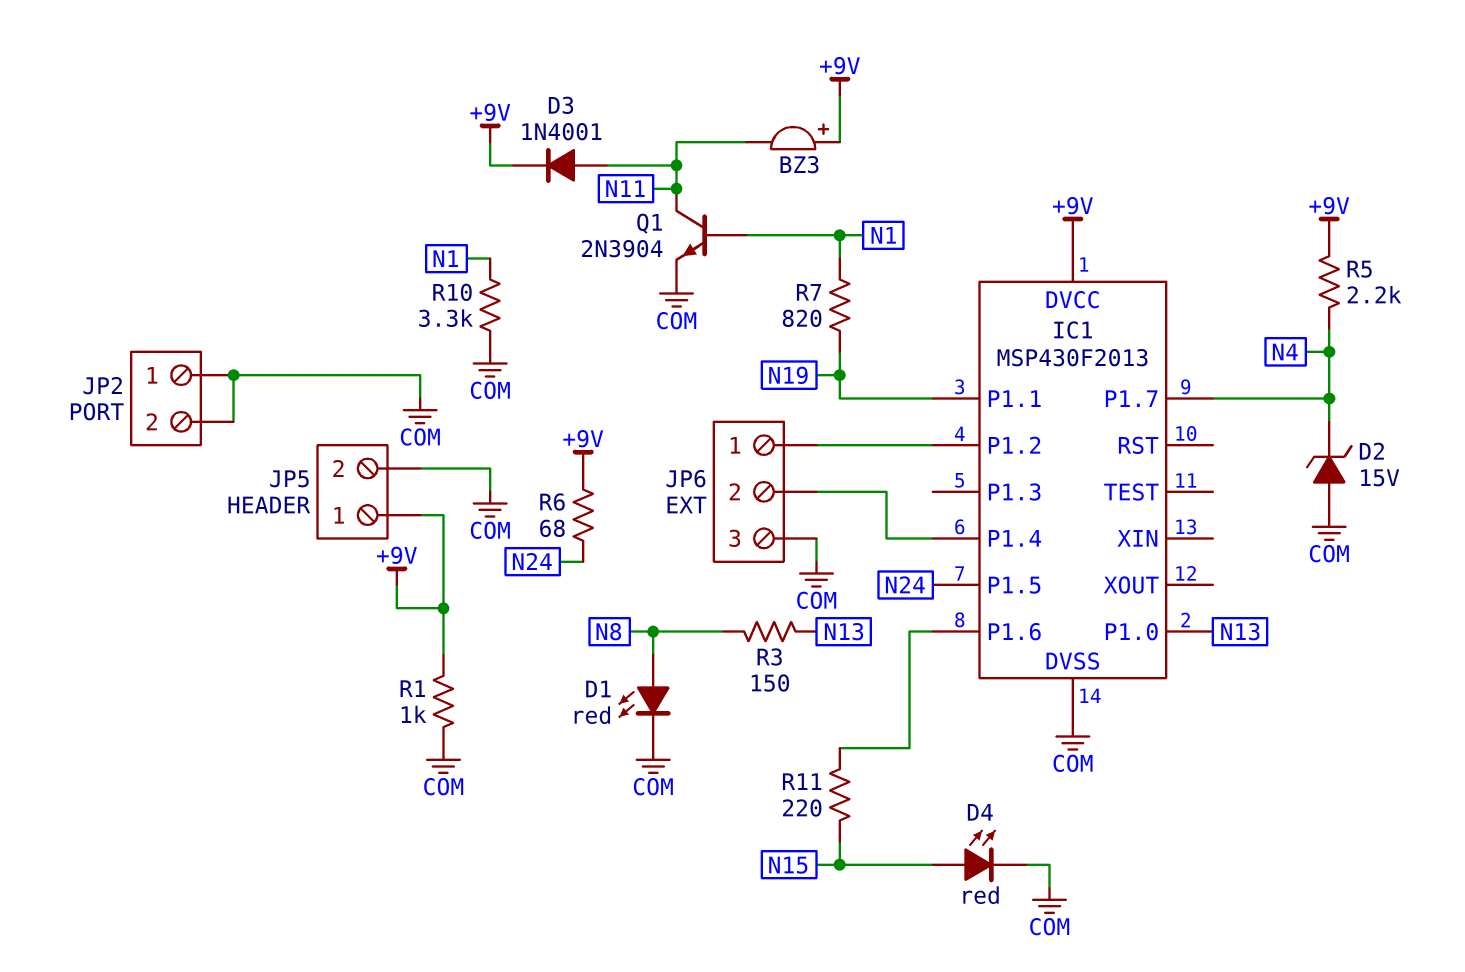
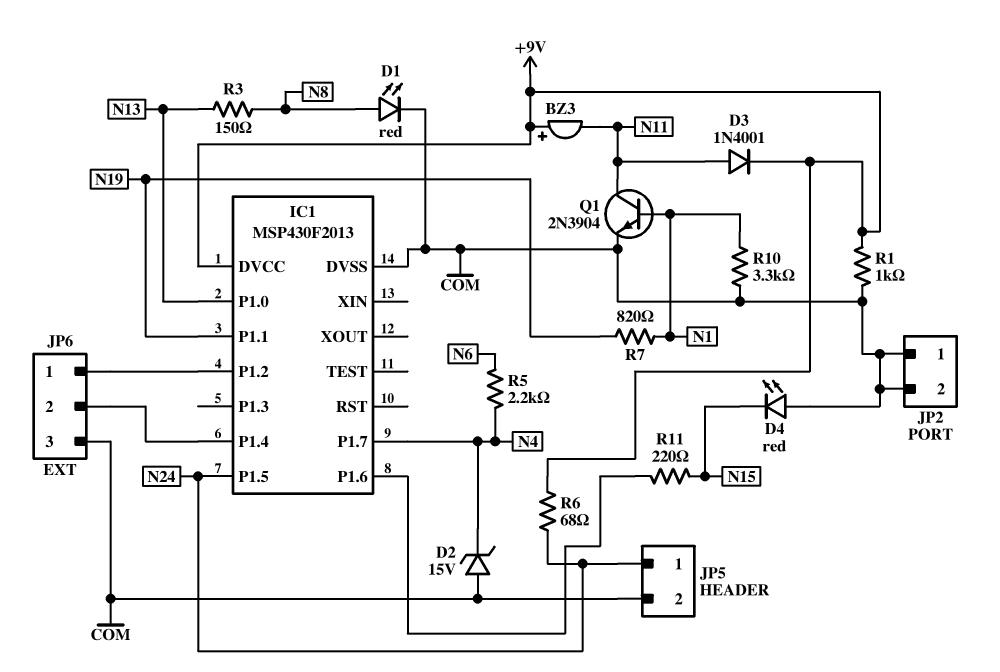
D4: LED red (A N15, K COM) -> LED red (A COM, K N15)
JP5 pin 1: +9V -> N24
R5: 2.2k (+9V, N4) -> 2.2k (N4, N6)

